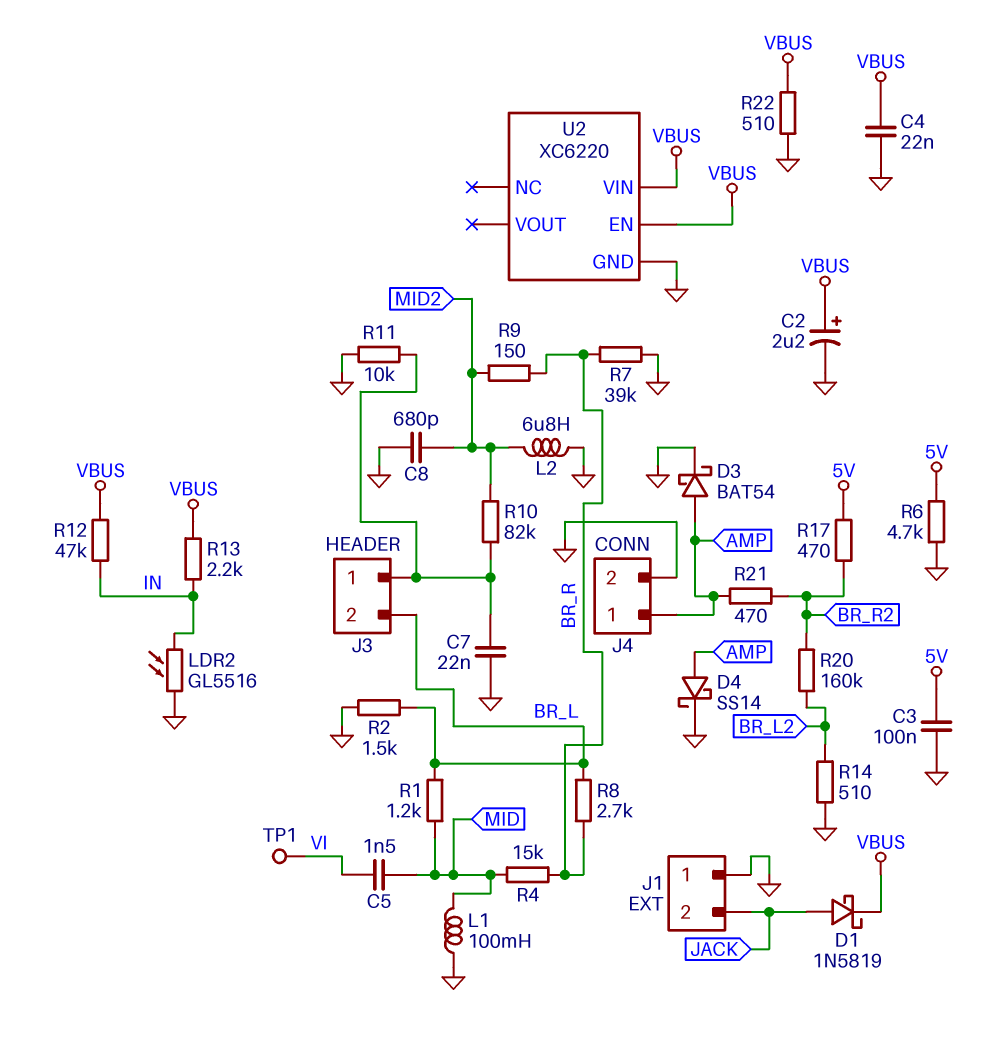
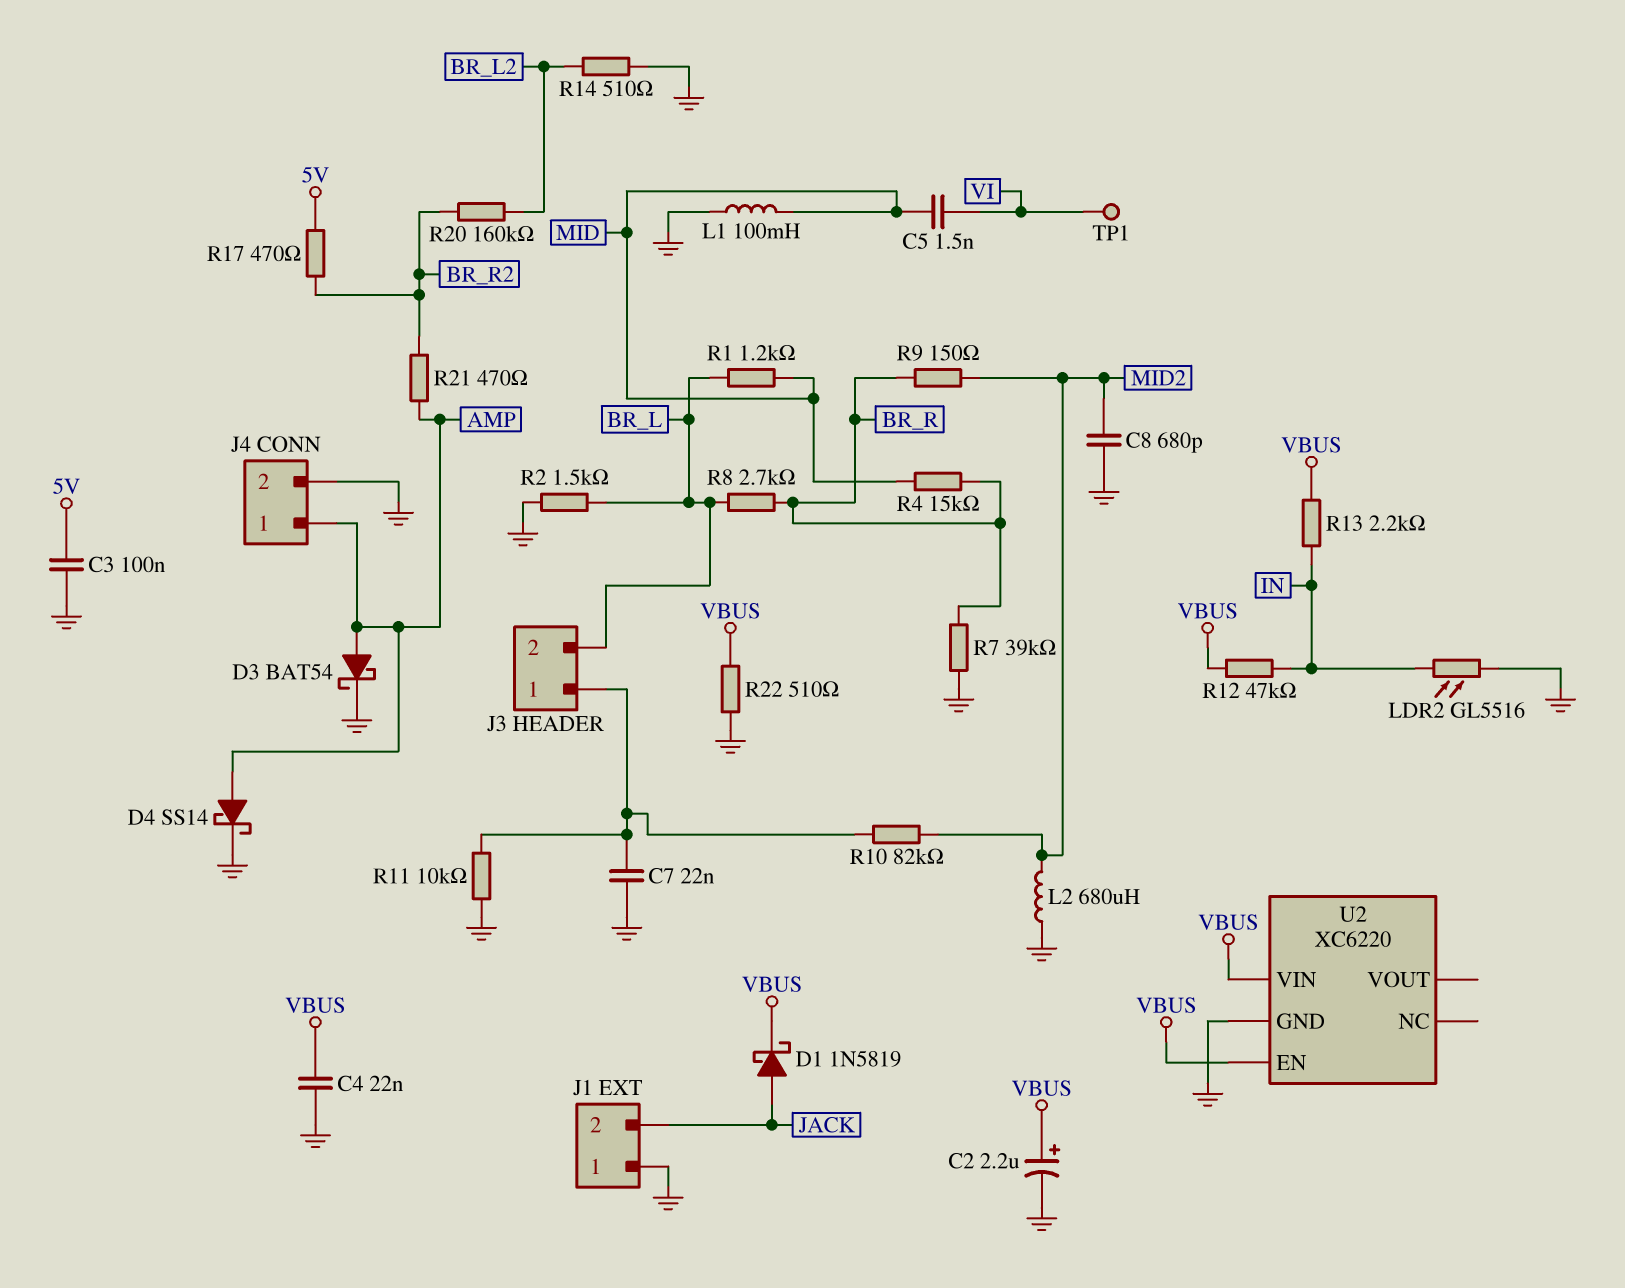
L2: 6.8uH (GND, MID2) -> 680uH (GND, MID2)
R6: 4.7k (5V, GND) -> none

